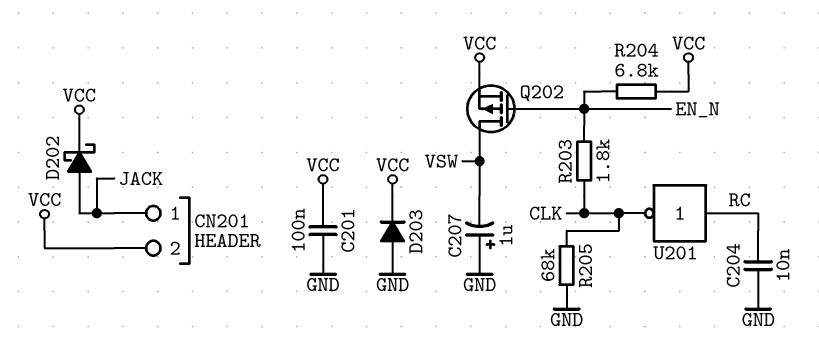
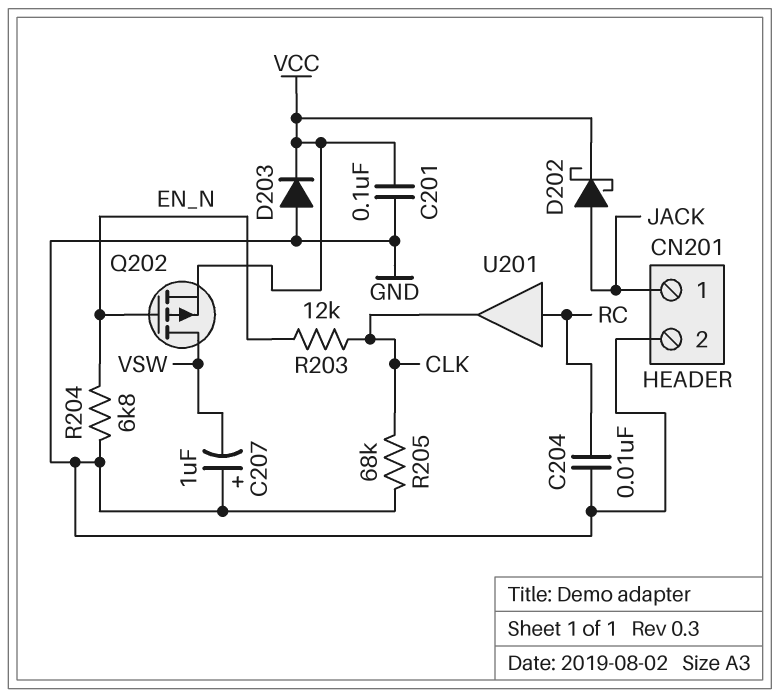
CN201 pin 2: VCC -> GND
R203: 1.8k (CLK, EN_N) -> 12k (CLK, EN_N)
R204: 6.8k (EN_N, VCC) -> 6.8k (EN_N, GND)
U201: NOT (in RC, out CLK) -> buffer (in RC, out CLK)

